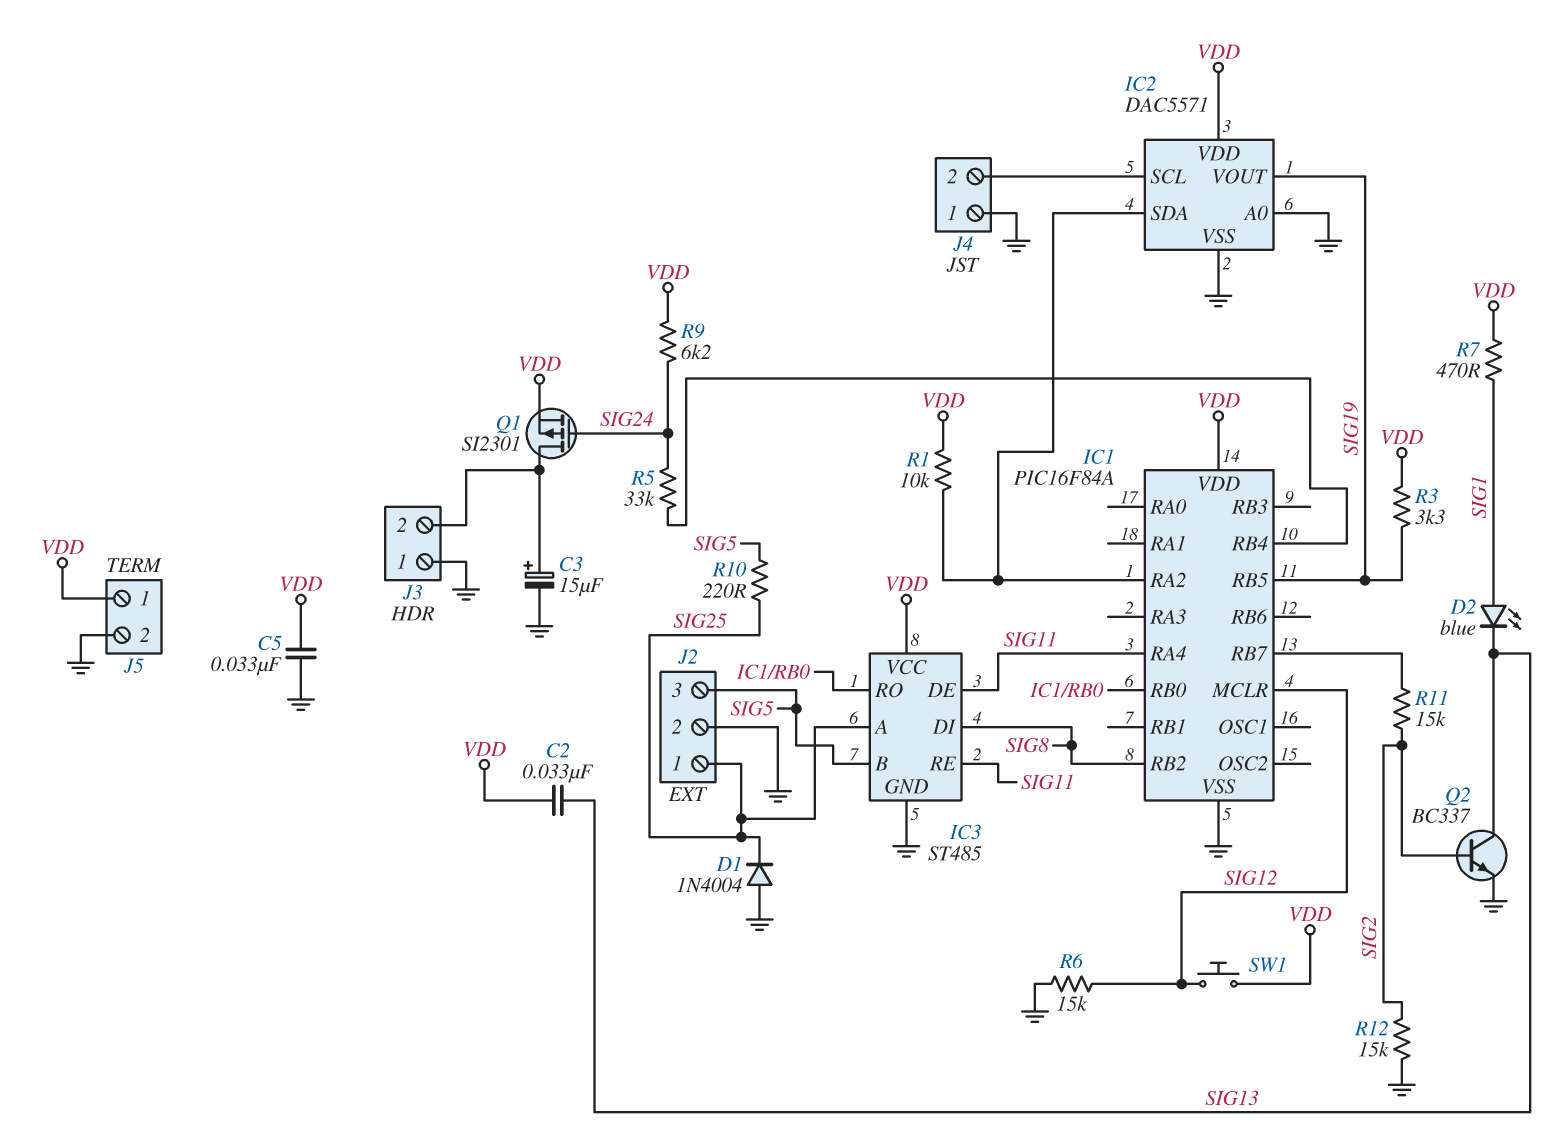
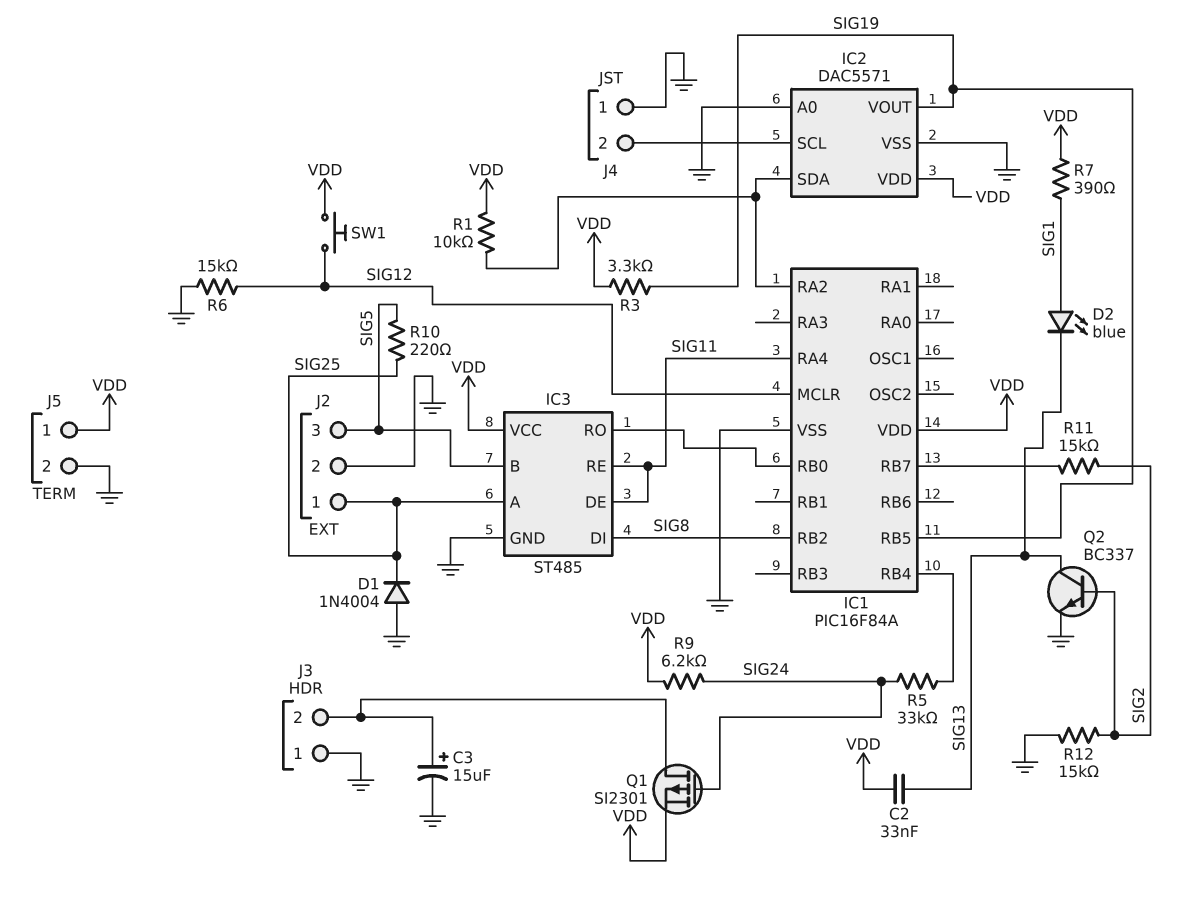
C5: 33nF (GND, VDD) -> none
R7: 470 (SIG1, VDD) -> 390 (SIG1, VDD)

